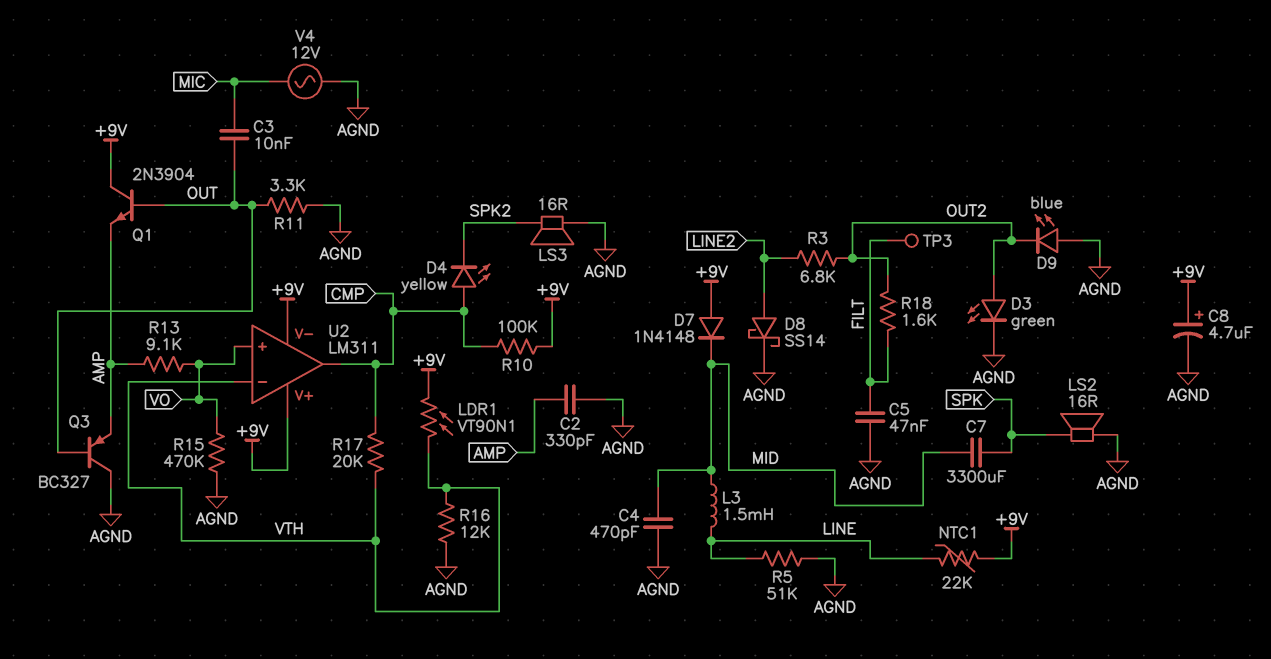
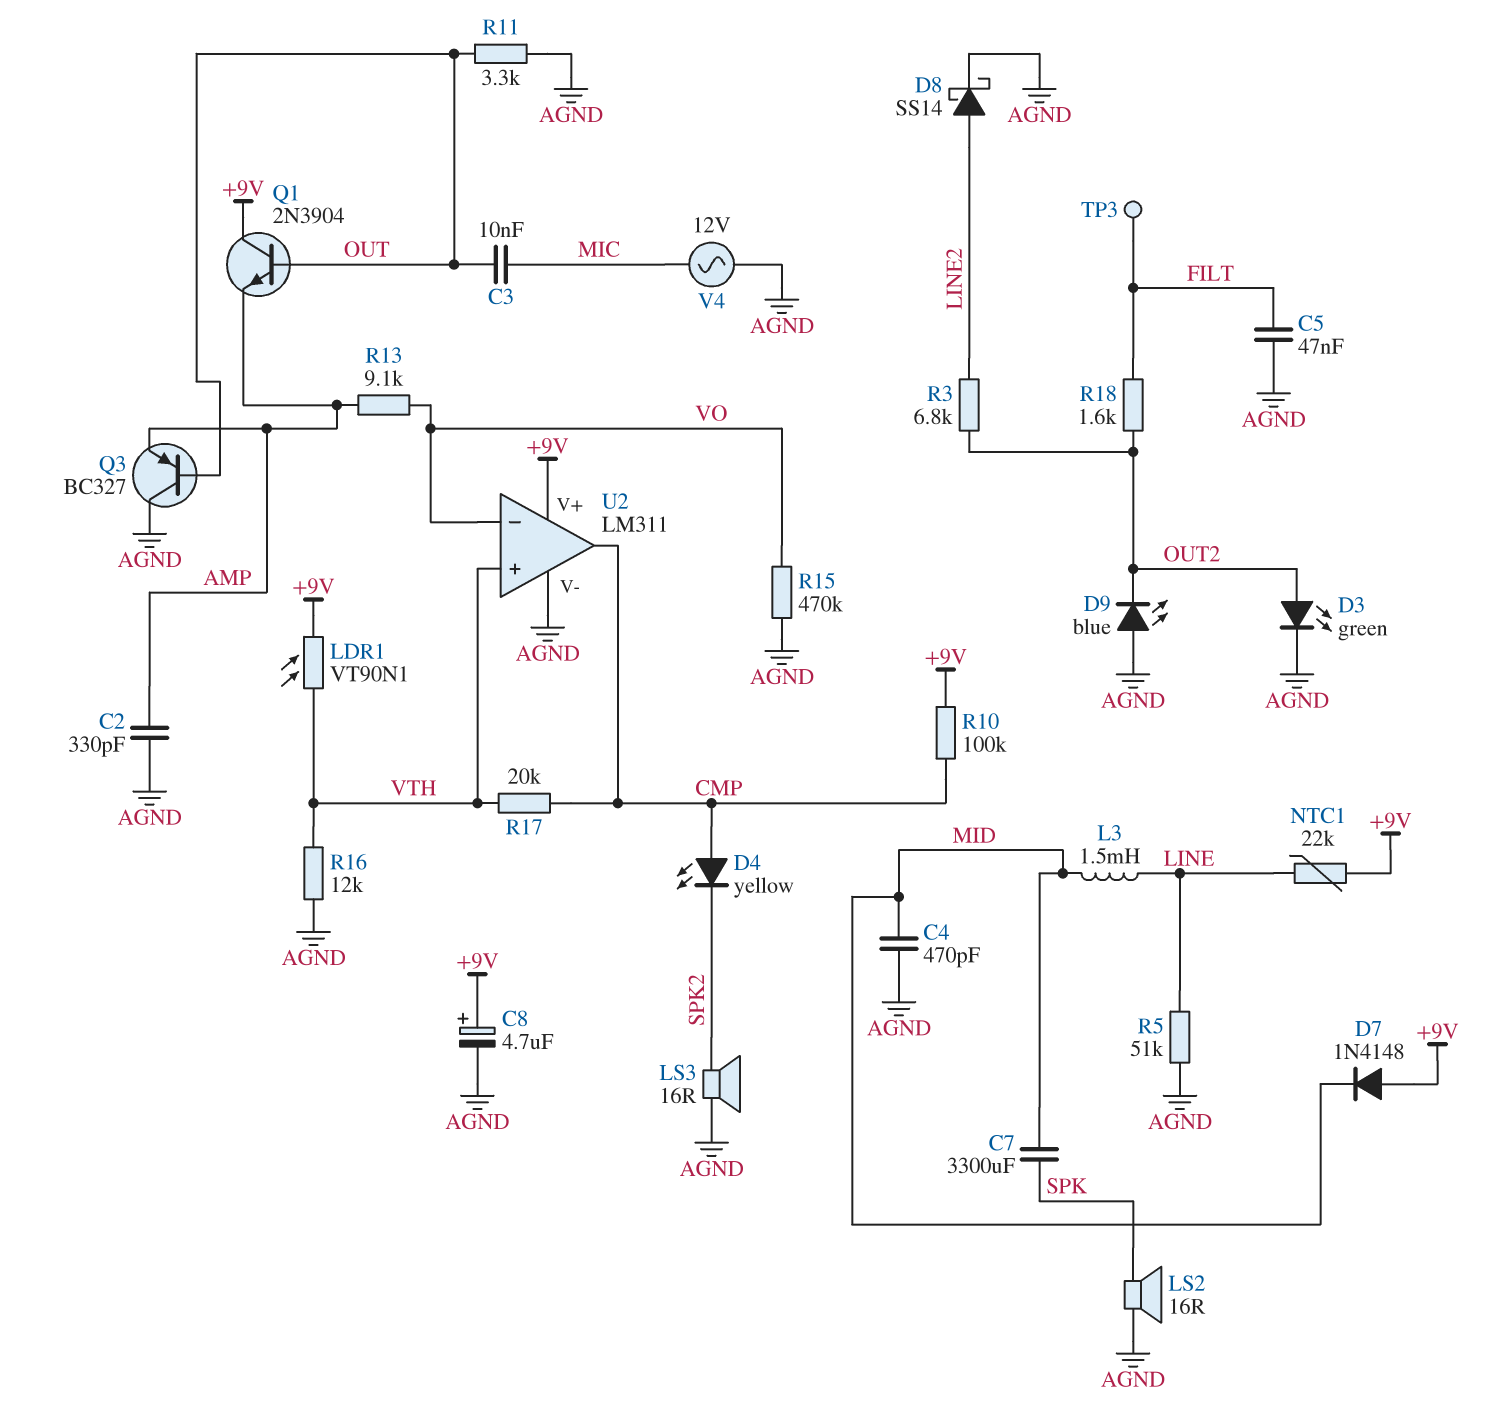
U2 pin V-: +9V -> AGND
U2 pin in+: VO -> VTH
U2 pin in-: VTH -> VO

